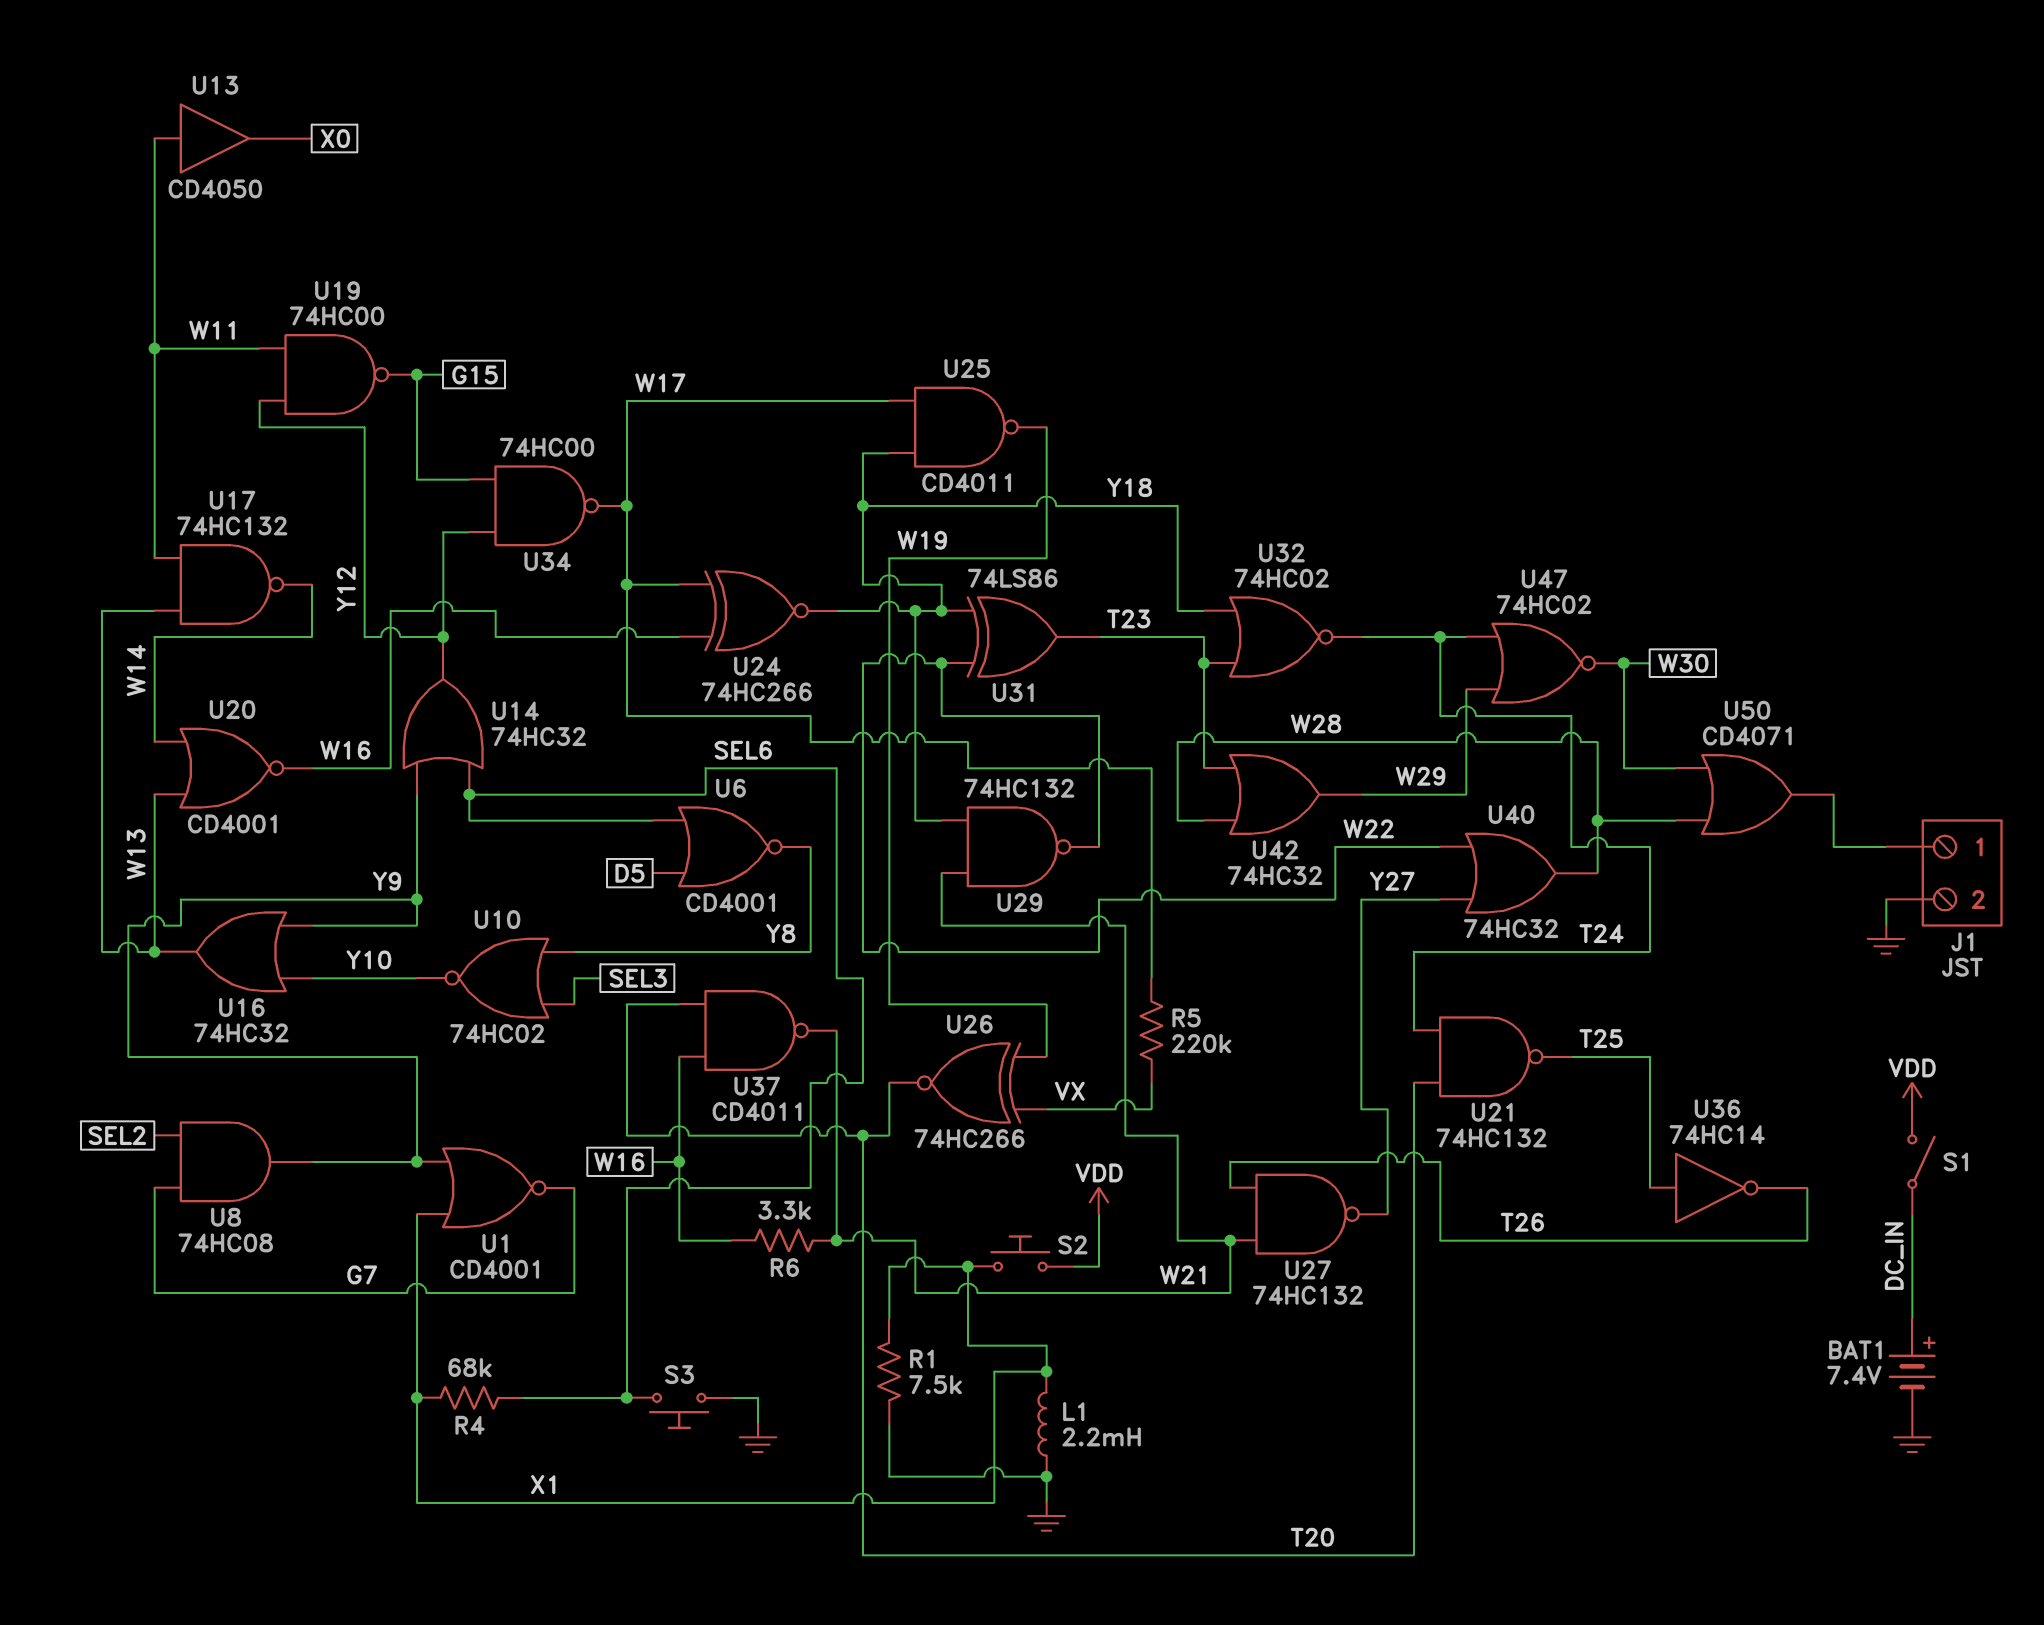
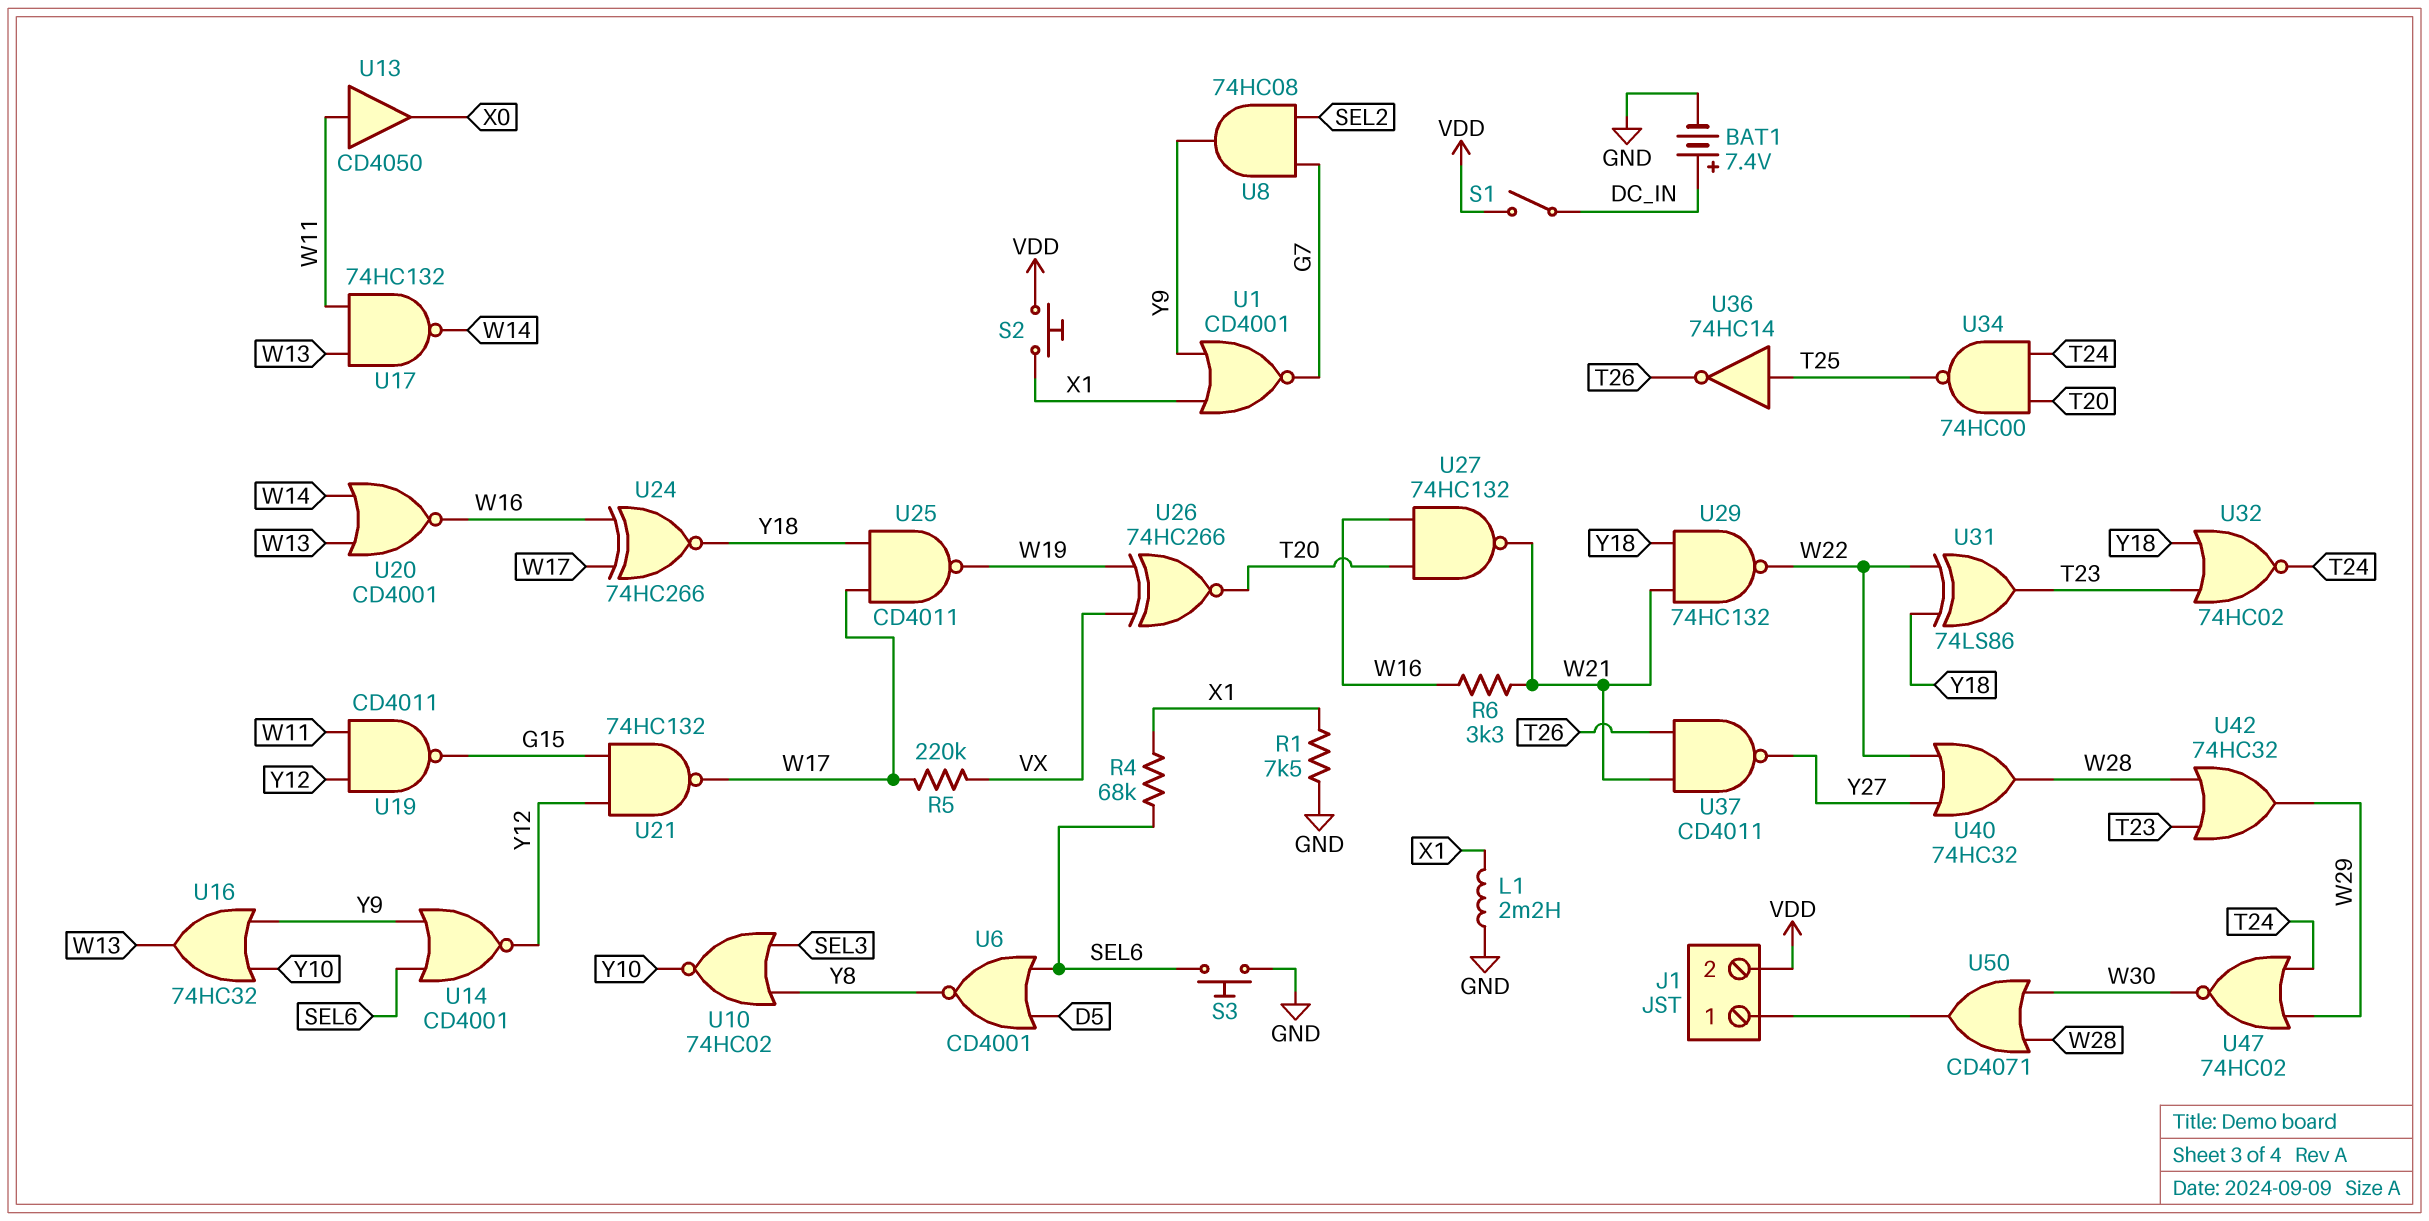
J1 pin 2: GND -> VDD
U14: OR 74HC32 (in SEL6, in Y9, out Y12) -> NOR CD4001 (in SEL6, in Y9, out Y12)
U19: NAND 74HC00 (in W11, in Y12, out G15) -> NAND CD4011 (in W11, in Y12, out G15)
U21: NAND 74HC132 (in T20, in T24, out T25) -> NAND 74HC132 (in G15, in Y12, out W17)
U27: NAND 74HC132 (in T26, in W21, out Y27) -> NAND 74HC132 (in T20, in W16, out W21)
U34: NAND 74HC00 (in G15, in Y12, out W17) -> NAND 74HC00 (in T20, in T24, out T25)
U37: NAND CD4011 (in T20, in W16, out W21) -> NAND CD4011 (in T26, in W21, out Y27)

